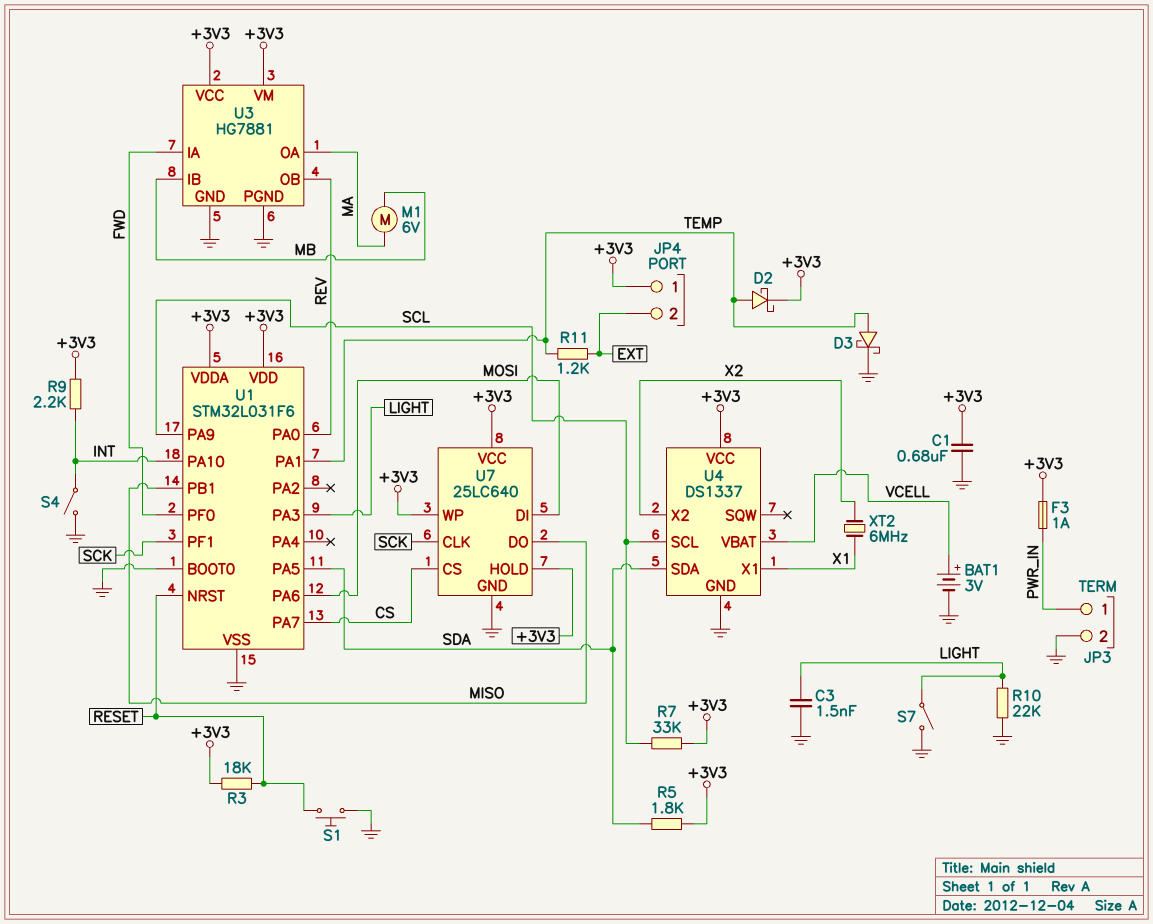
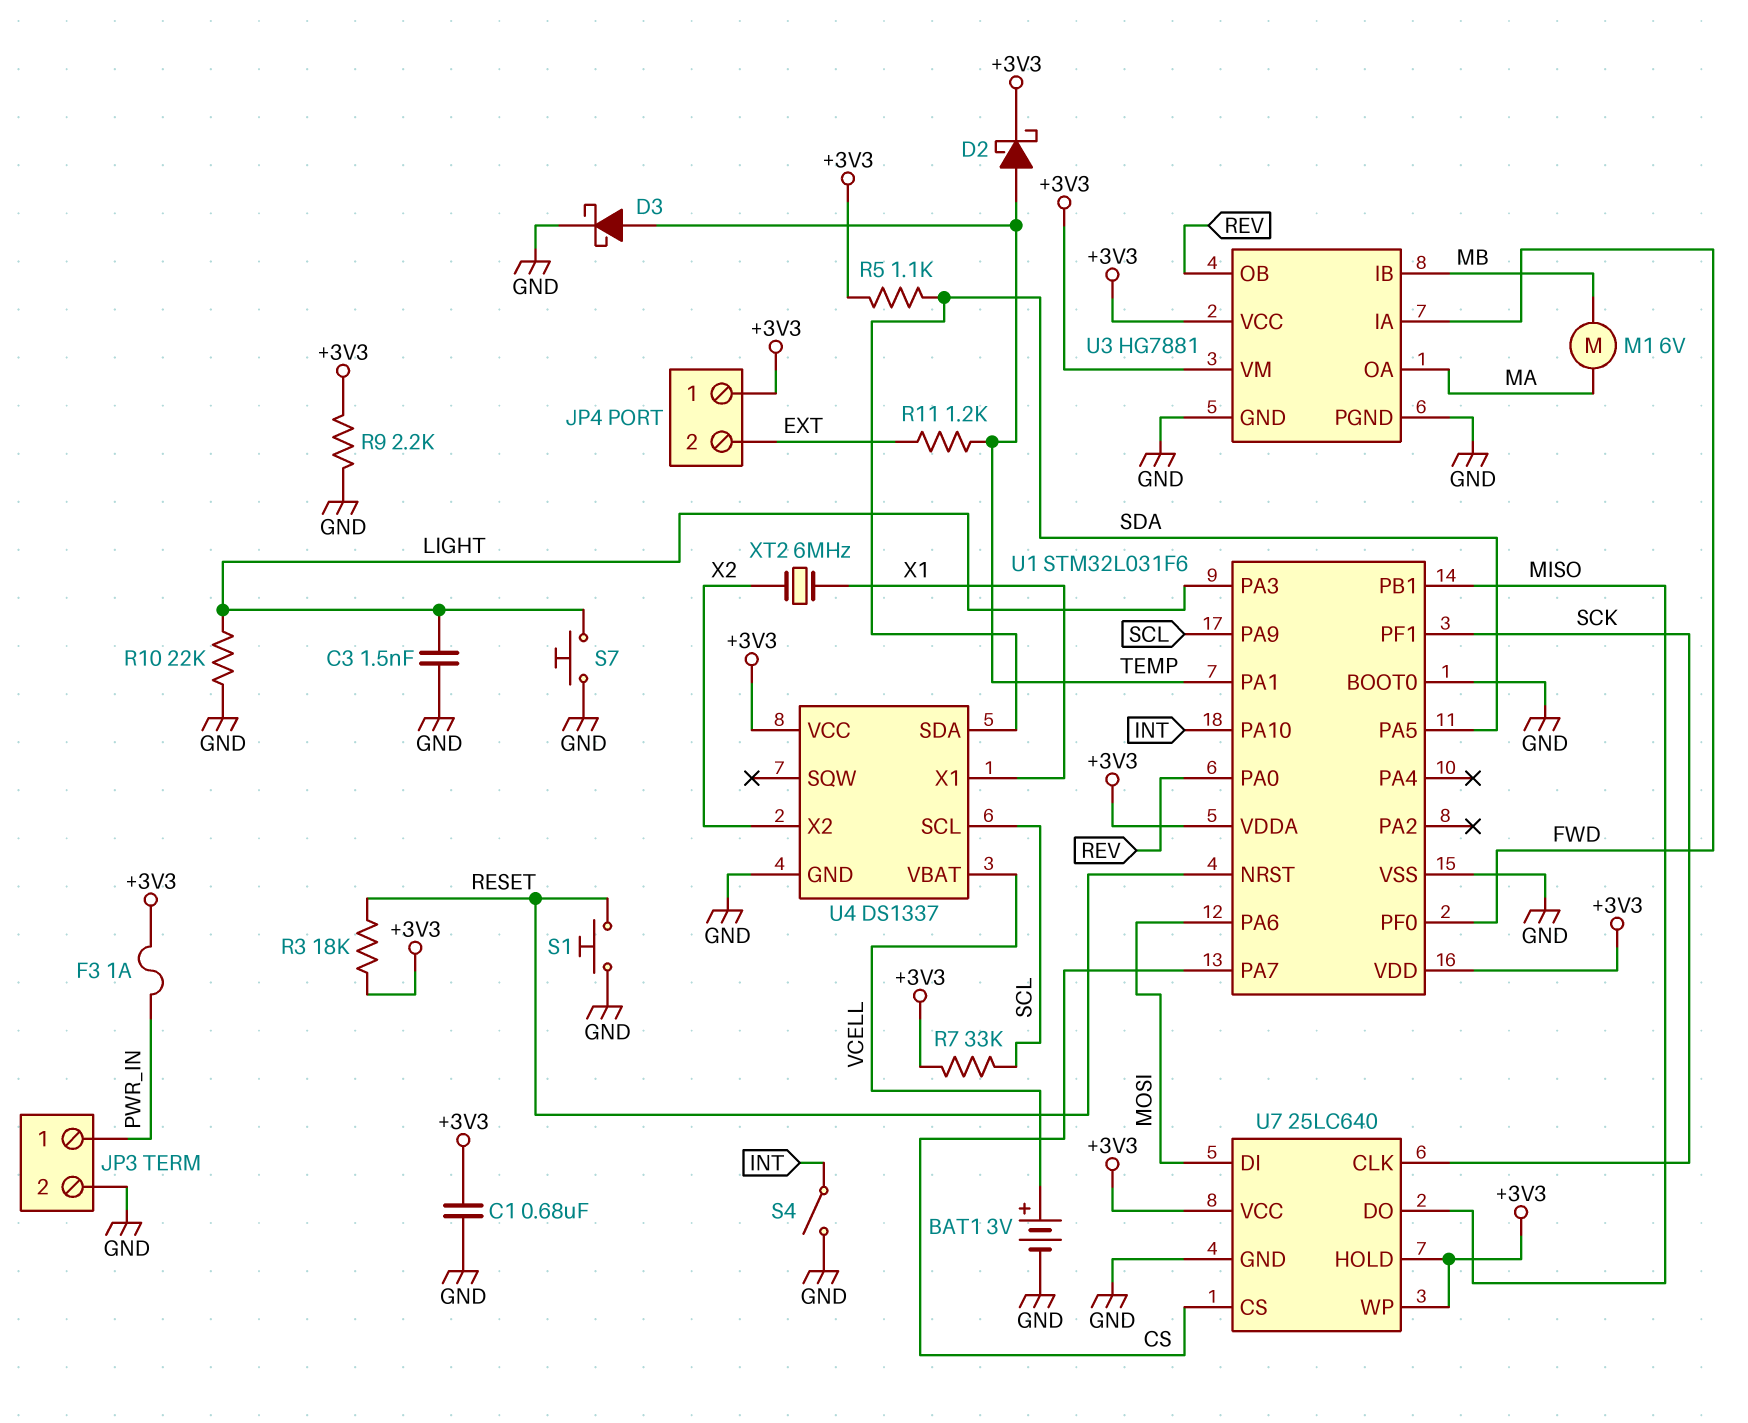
R5: 1.8k (+3V3, SDA) -> 1.1k (+3V3, SDA)
R9: 2.2k (+3V3, INT) -> 2.2k (+3V3, GND)
S7: switch (GND, LIGHT) -> button (GND, LIGHT)

